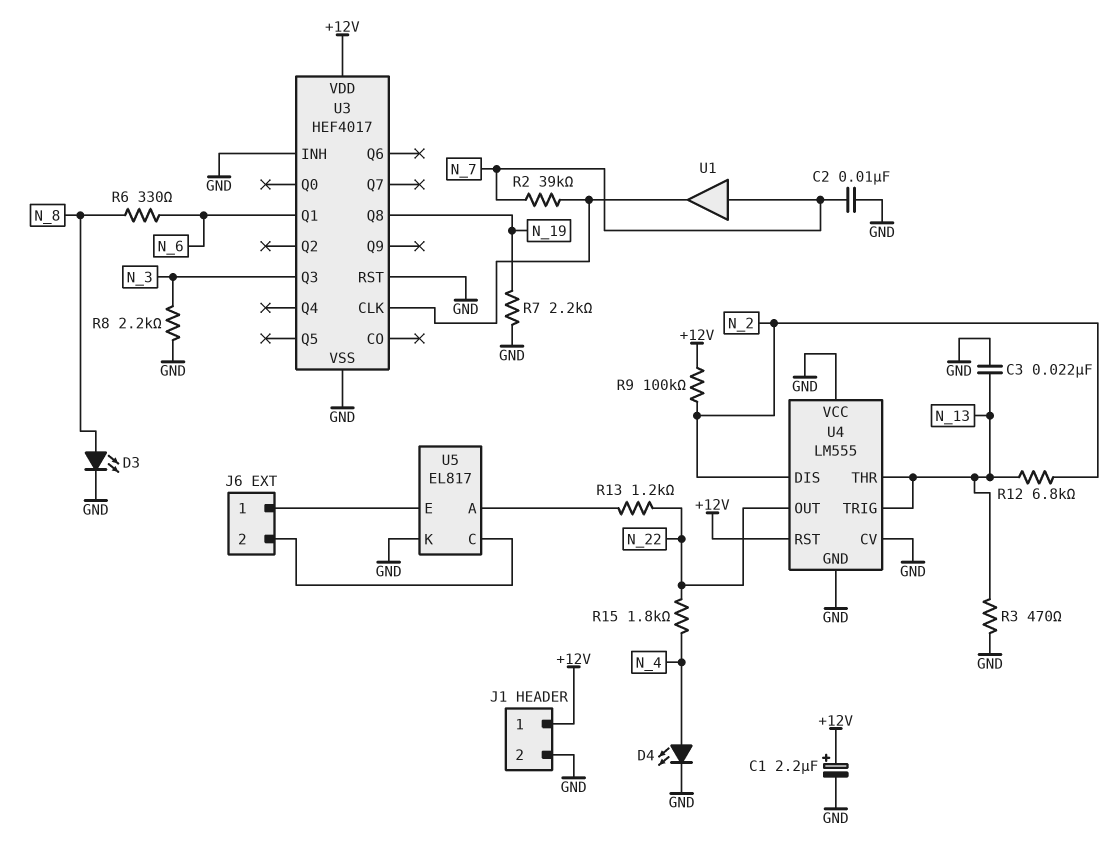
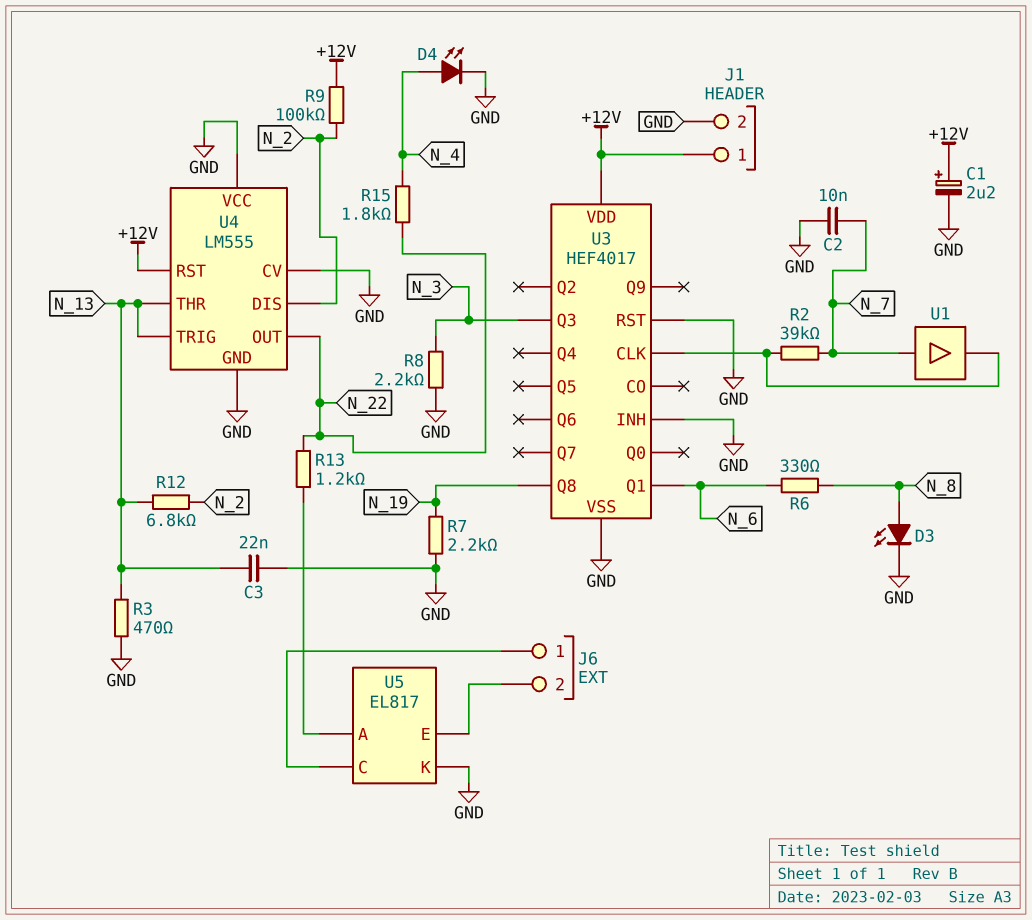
U5 pin C: J6/2 -> J6/1
U5 pin E: J6/1 -> J6/2

